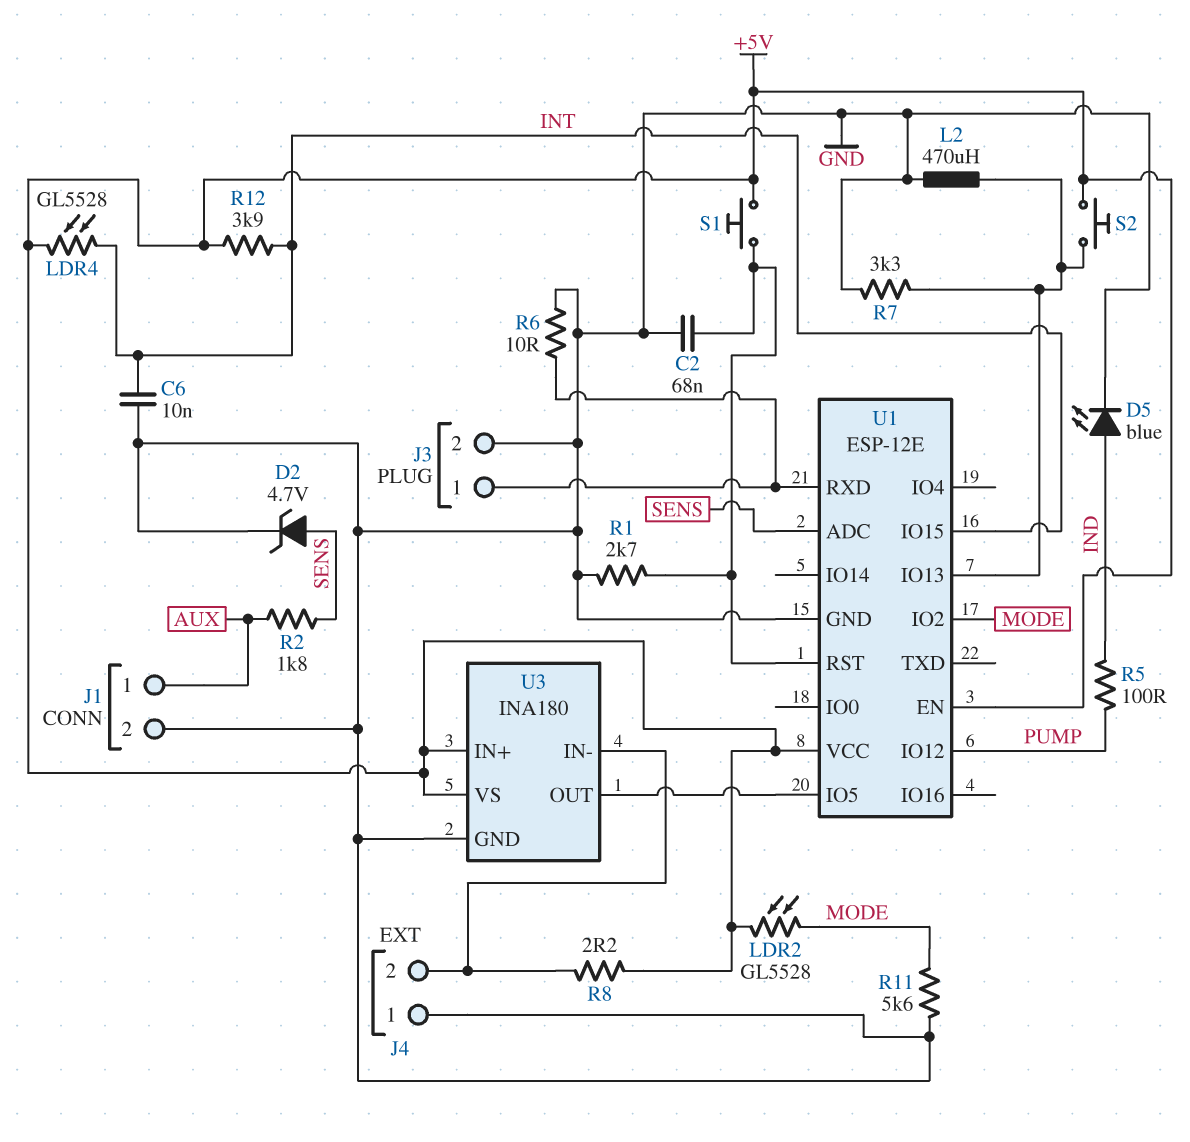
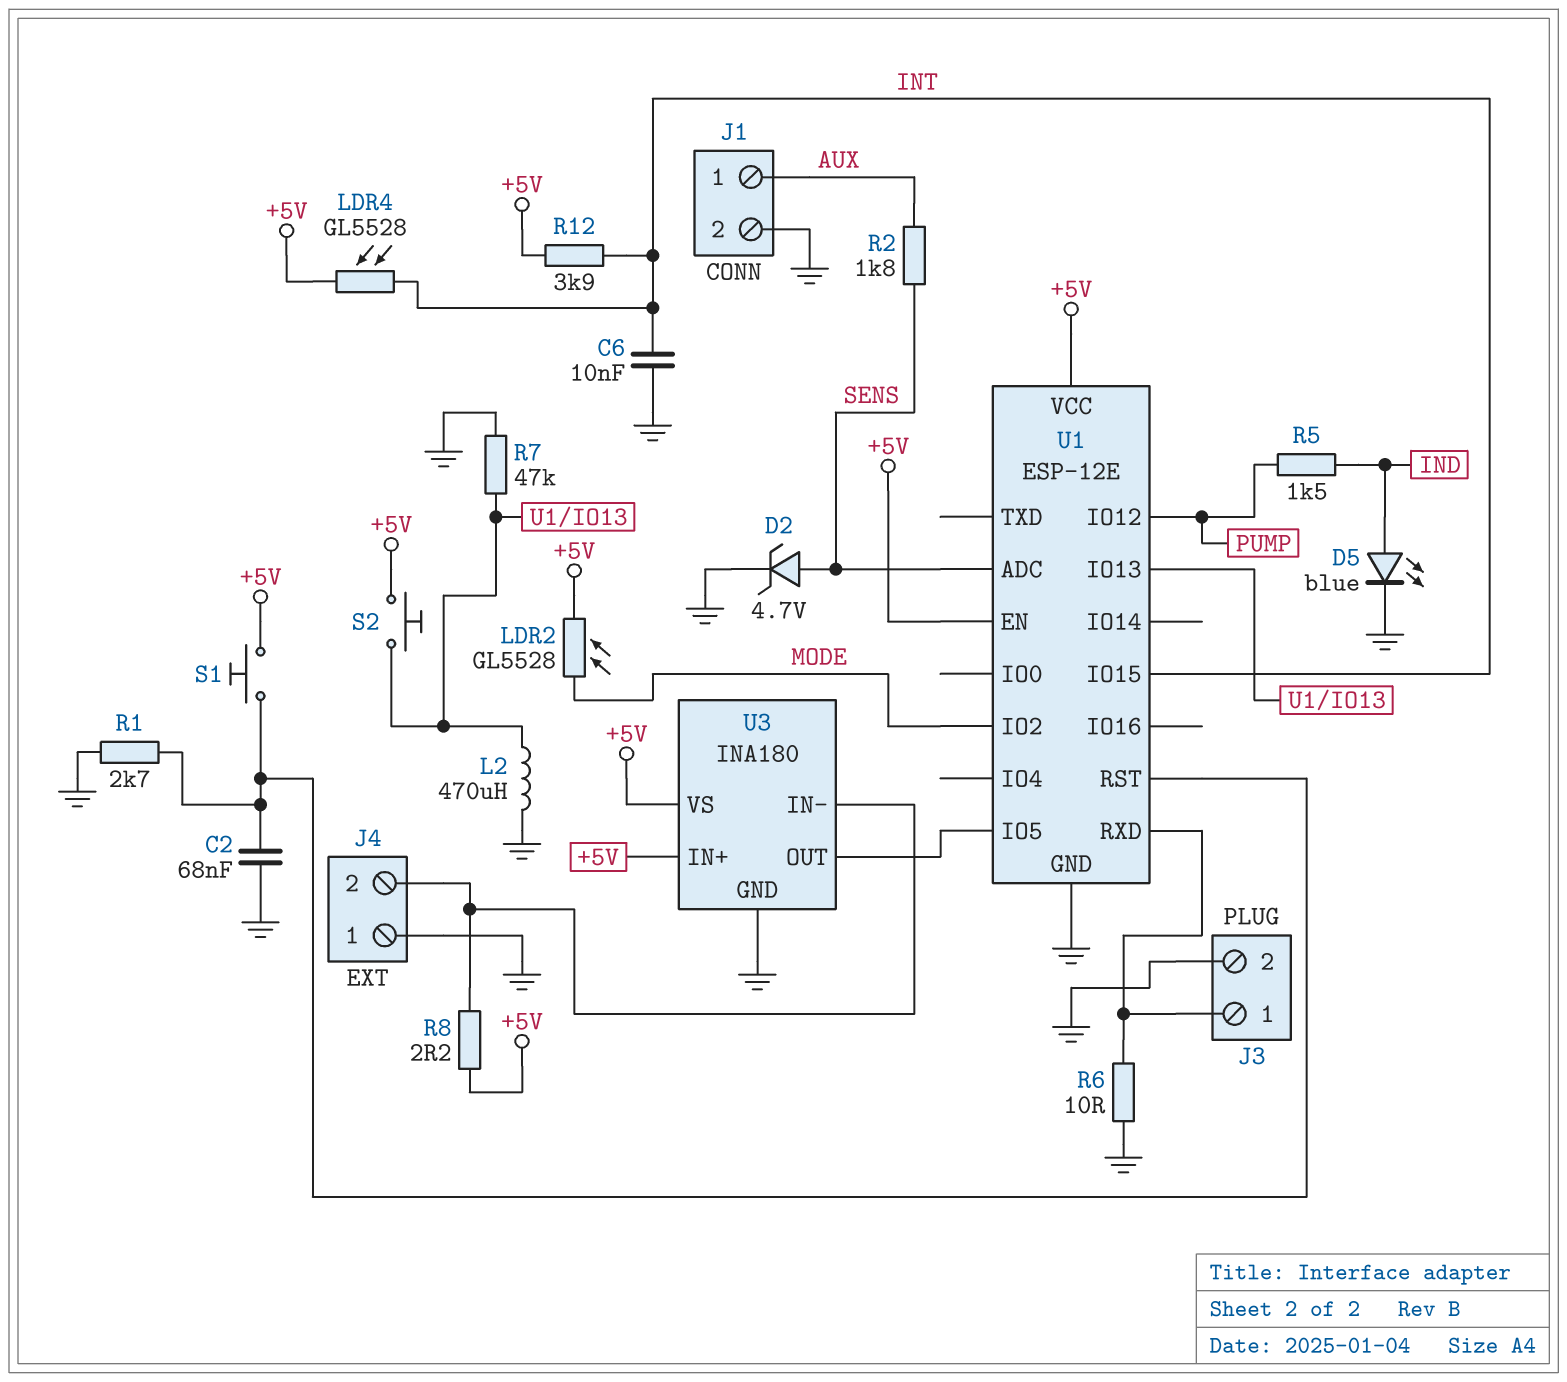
R5: 100 (IND, PUMP) -> 1.5k (IND, PUMP)
R7: 3.3k (GND, U1/IO13) -> 47k (GND, U1/IO13)
R11: 5.6k (GND, MODE) -> none

